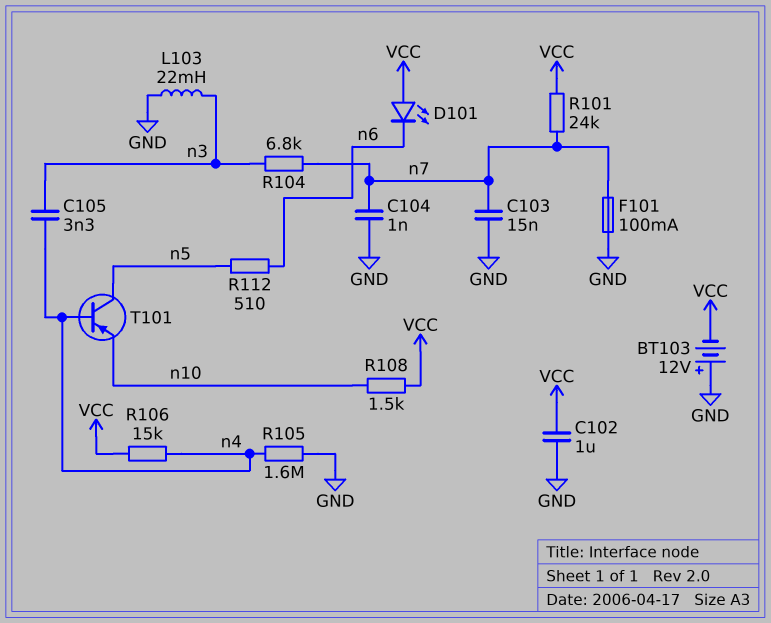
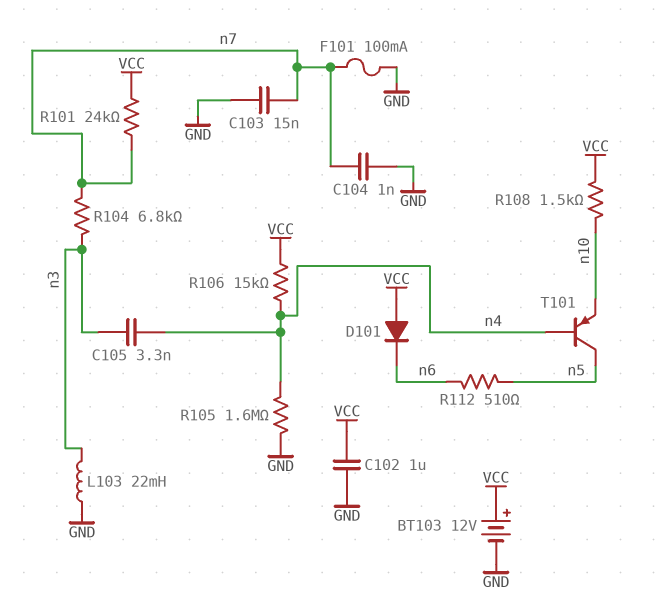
BT103: 12V (plus GND, minus VCC) -> 12V (plus VCC, minus GND)
D101: LED (A VCC, K n6) -> diode (A VCC, K n6)

